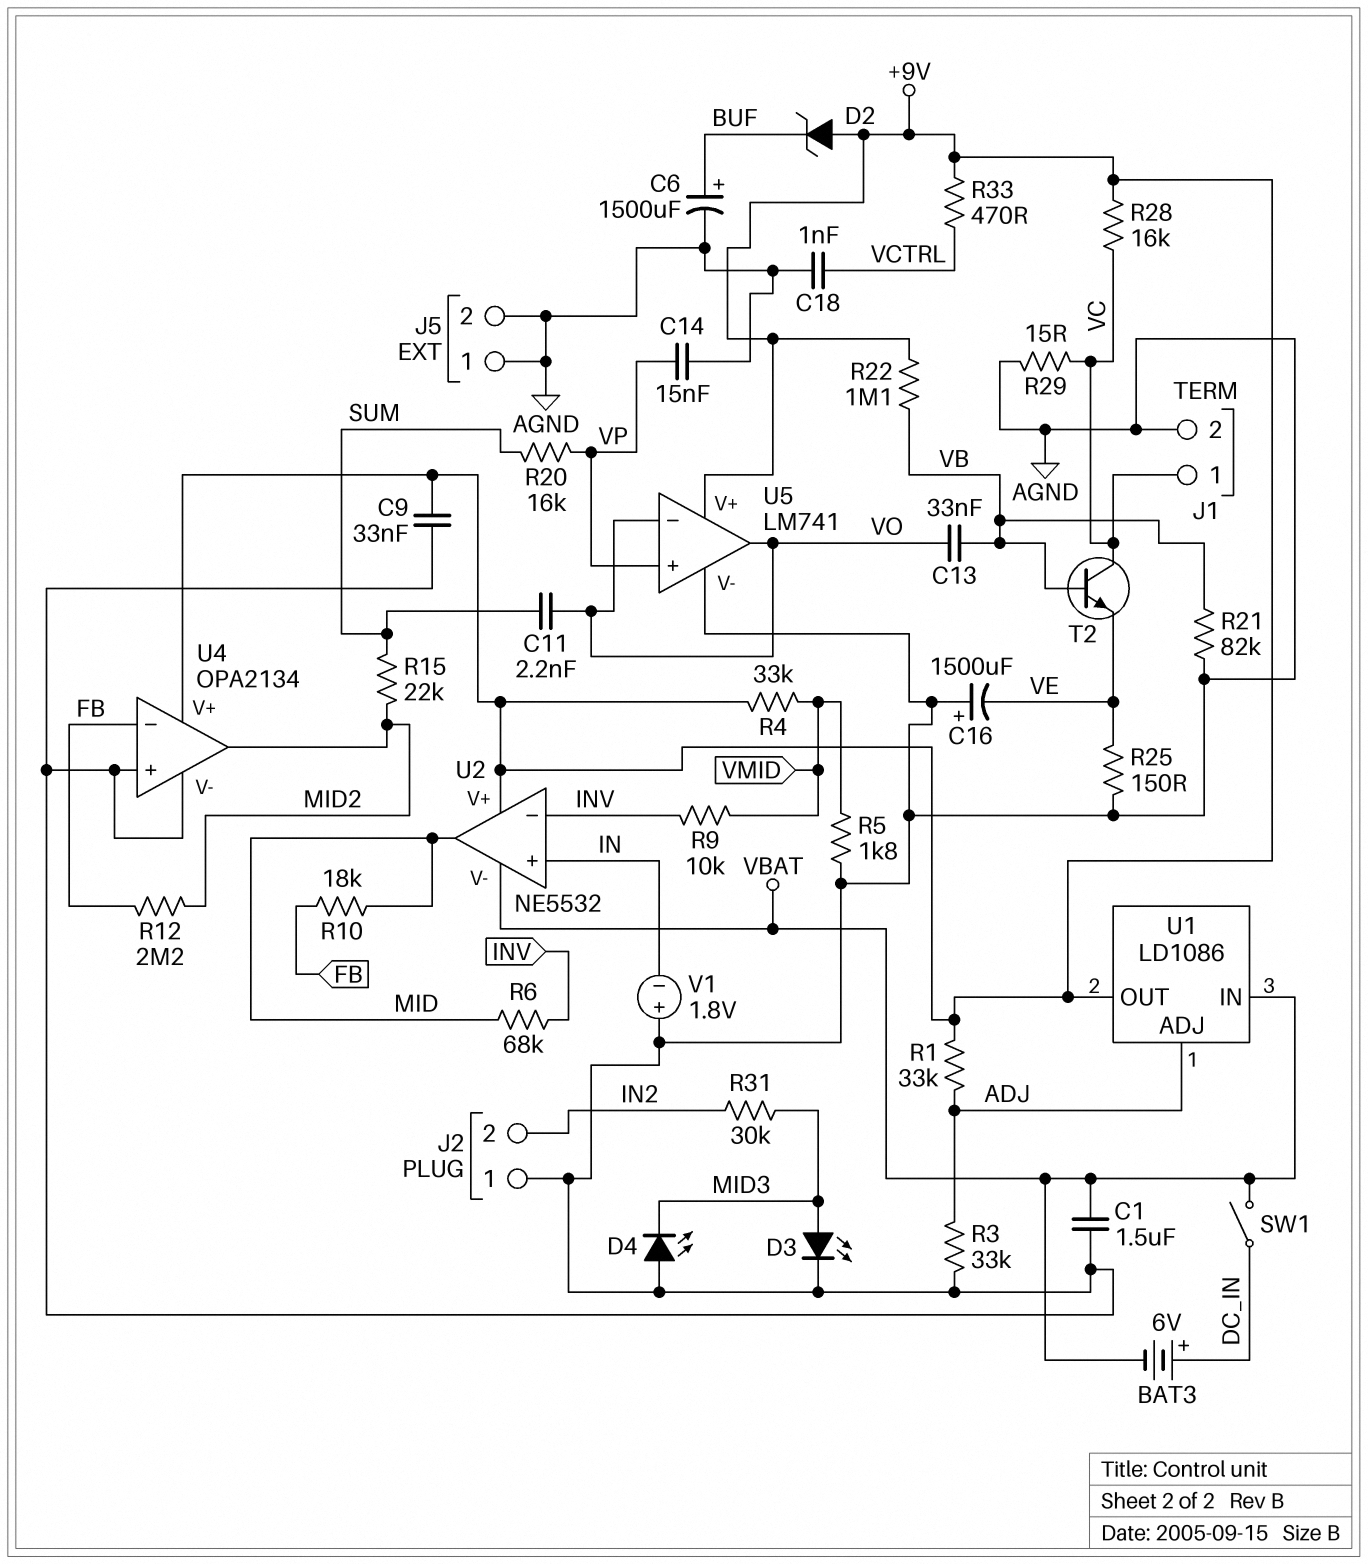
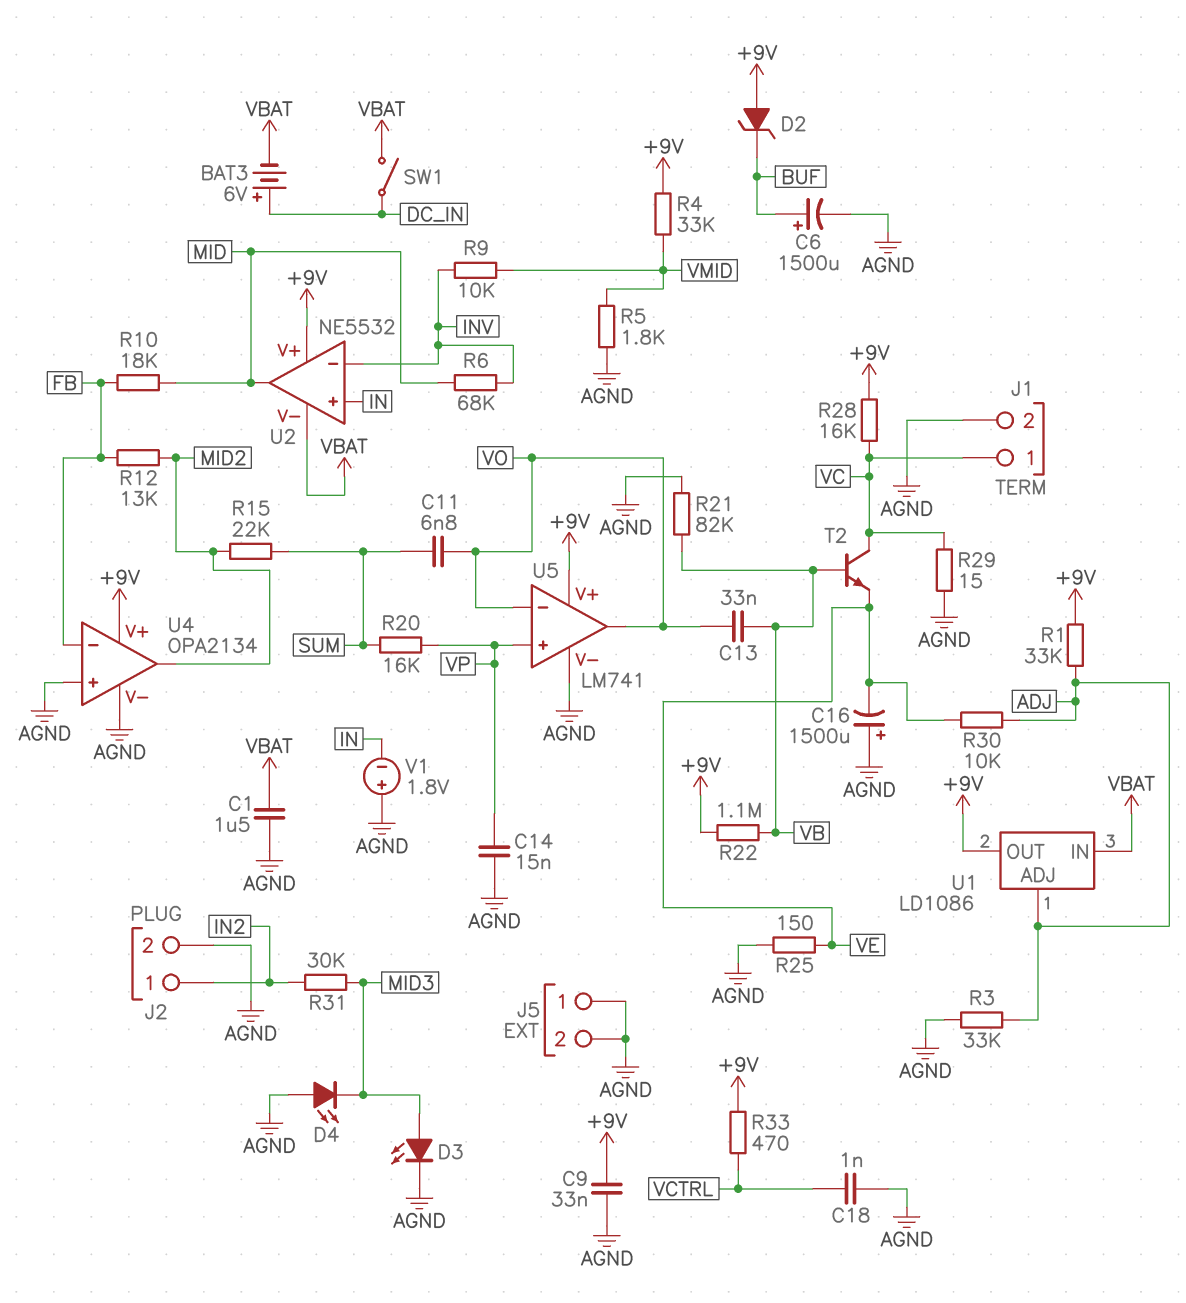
C11: 2.2nF (SUM, VO) -> 6.8nF (SUM, VO)
J2 pin 1: AGND -> IN2
J2 pin 2: IN2 -> AGND
R12: 2.2M (FB, MID2) -> 13k (FB, MID2)
R30: none -> 10k (ADJ, VE)

